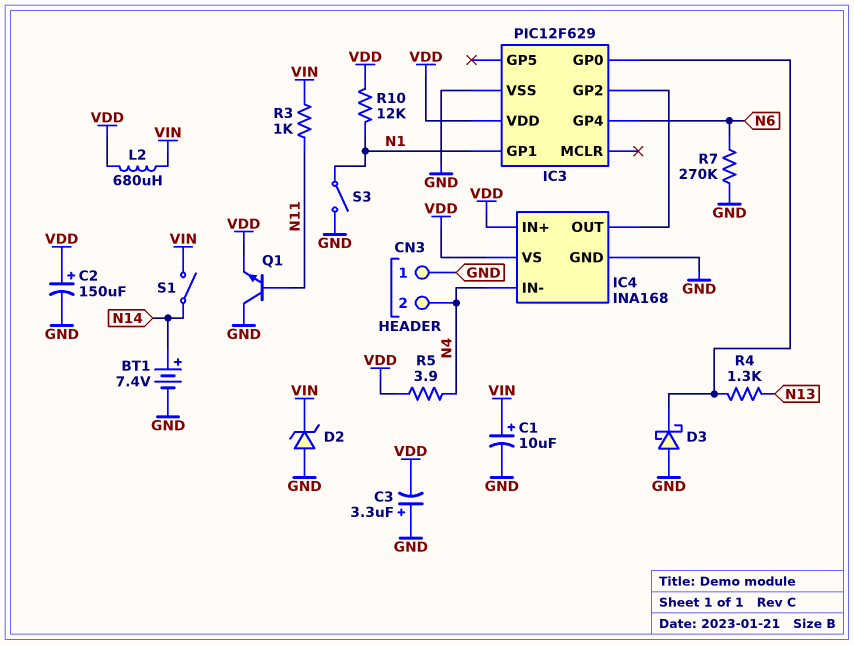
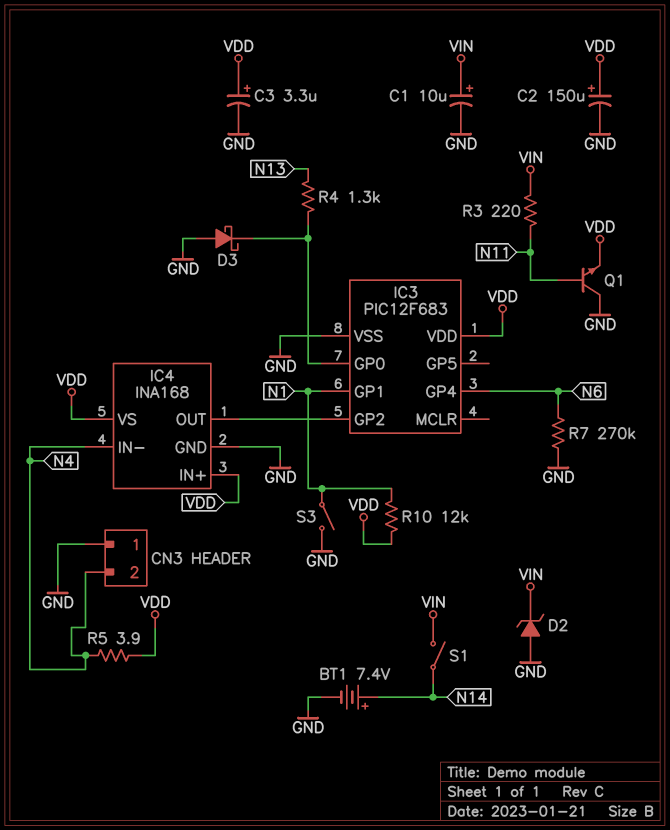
C3: 3.3uF (plus GND, minus VDD) -> 3.3uF (plus VDD, minus GND)
IC3: PIC12F629 -> PIC12F683
L2: 680uH (VDD, VIN) -> none
R3: 1k (N11, VIN) -> 220 (N11, VIN)

